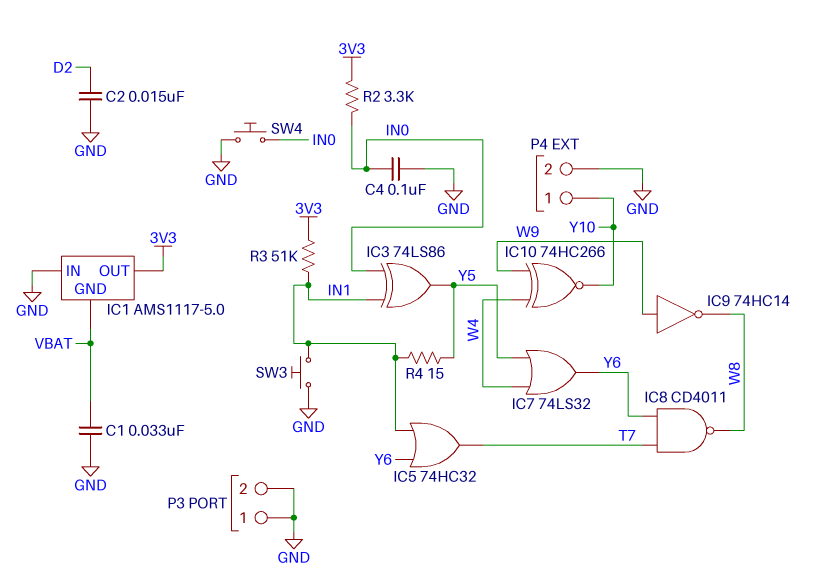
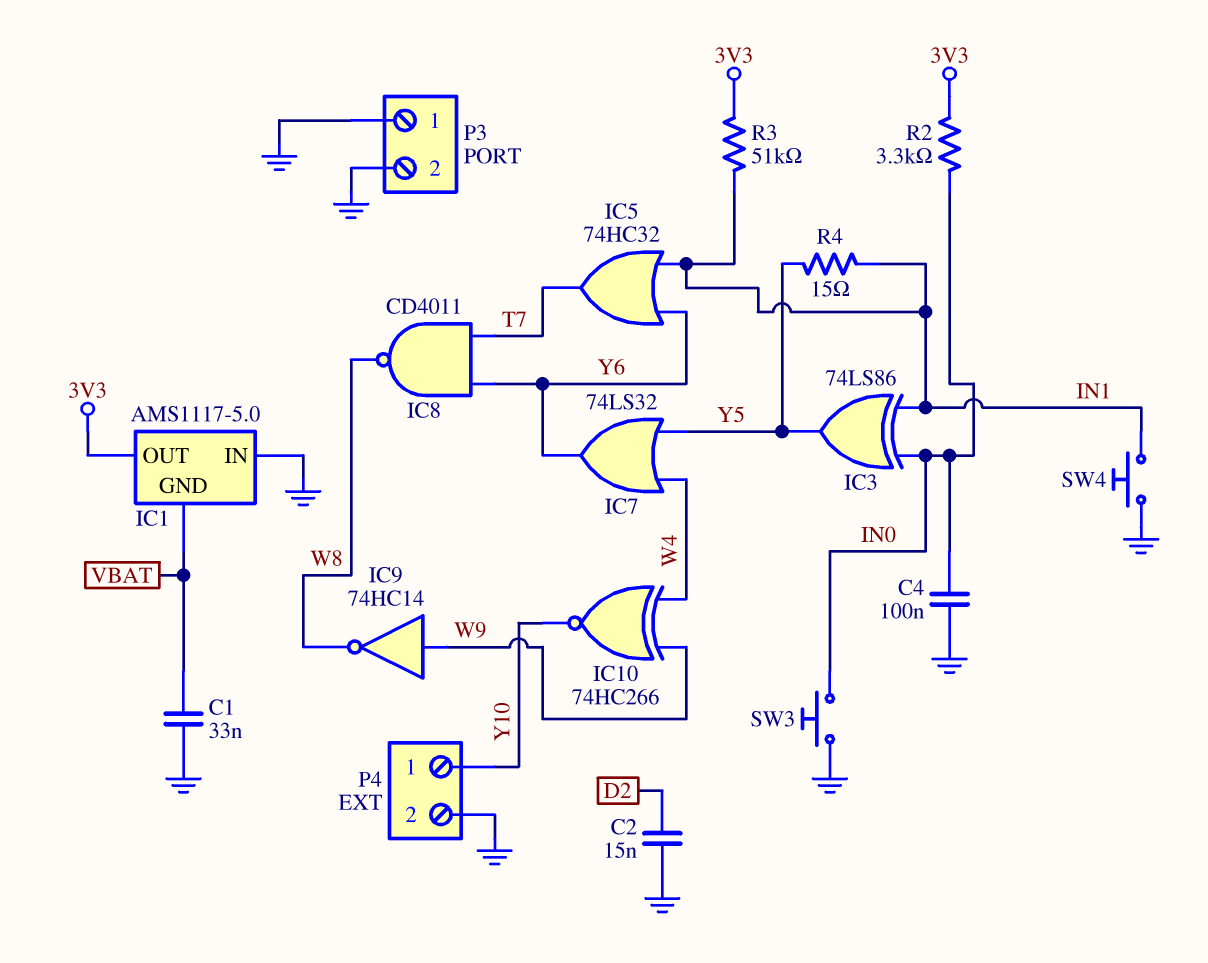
SW3: button (GND, IN1) -> button (GND, IN0)
SW4: button (GND, IN0) -> button (GND, IN1)

